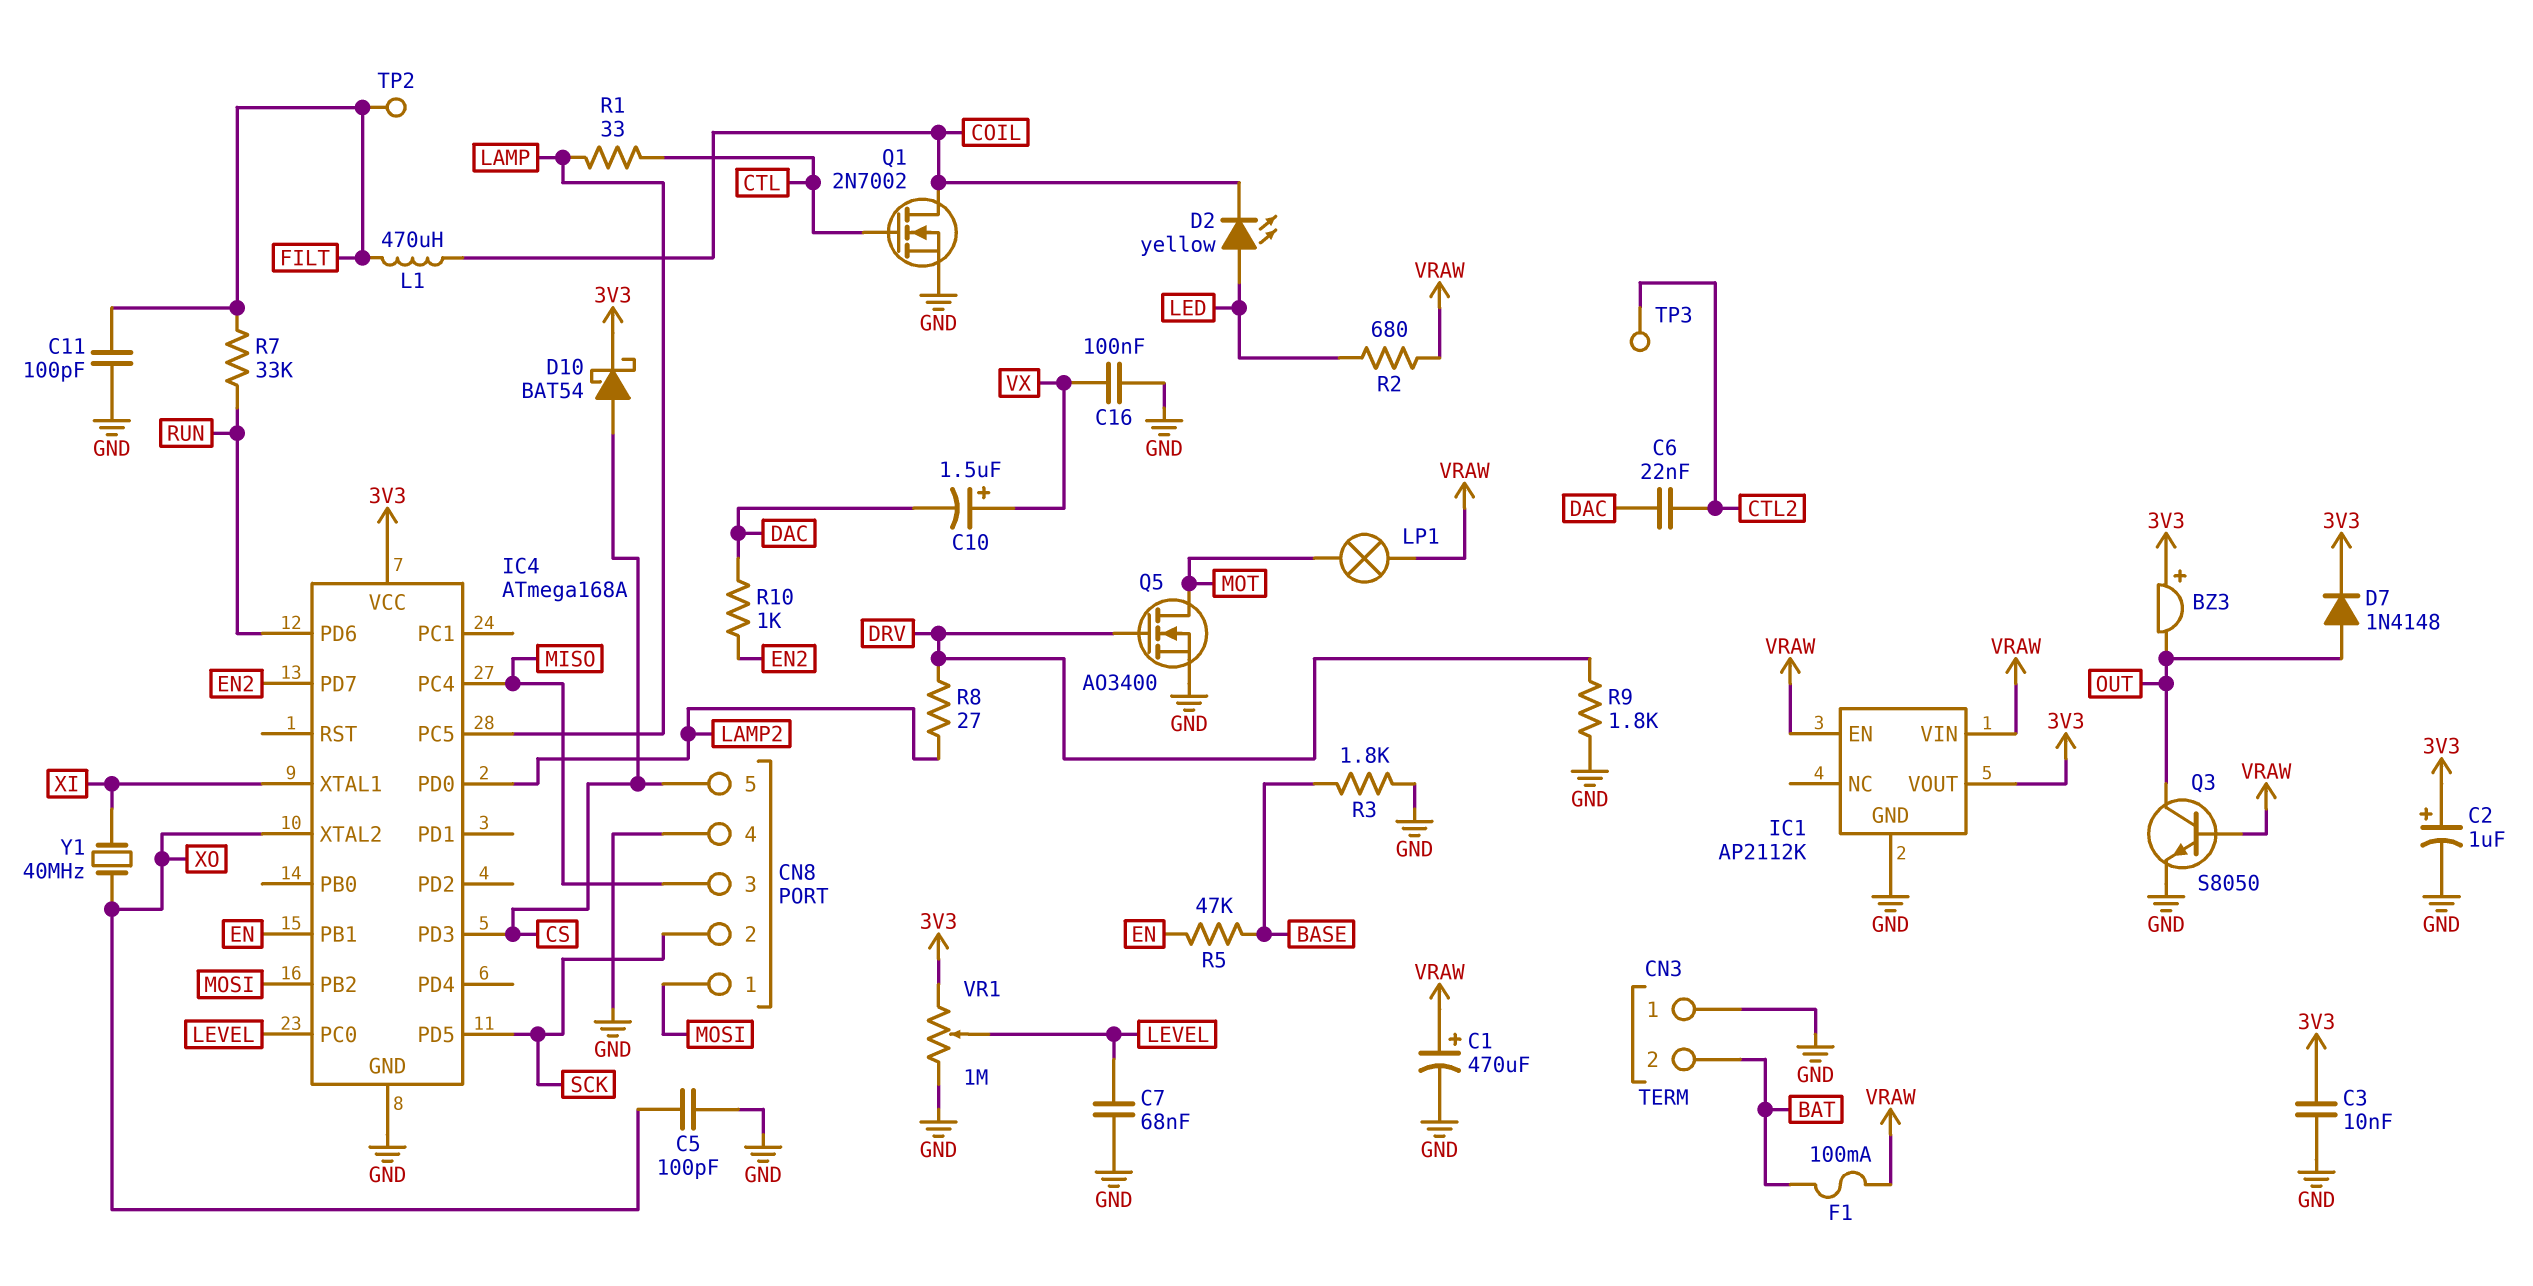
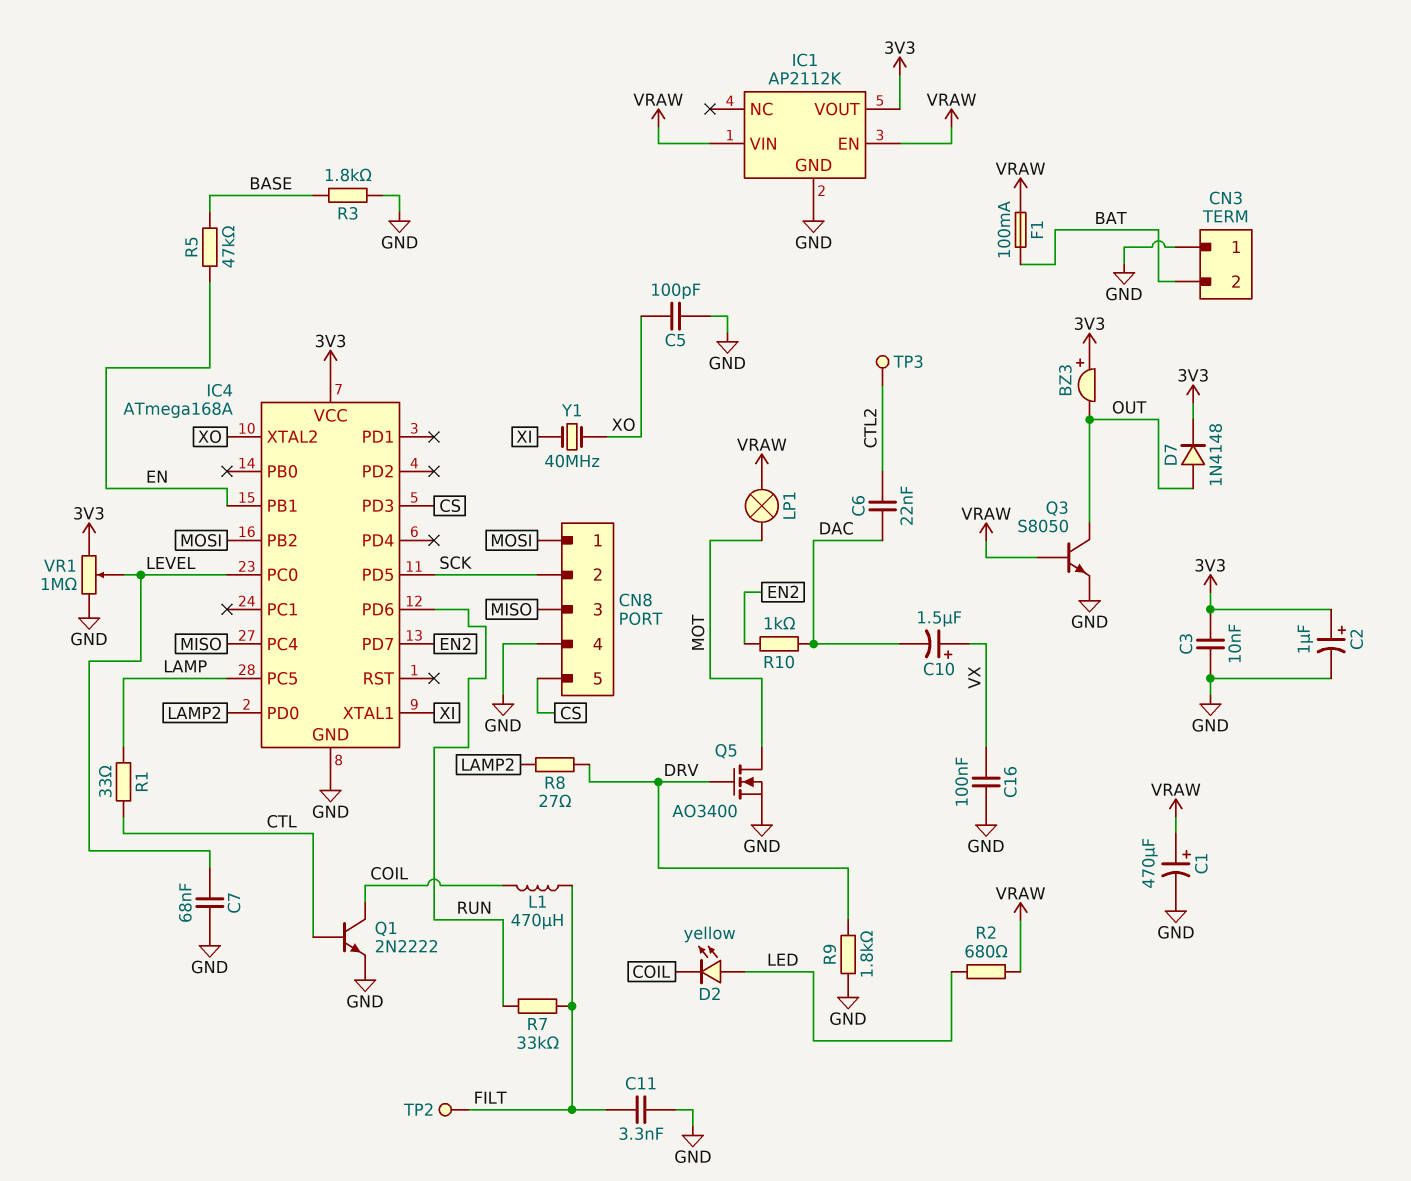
C11: 100pF (FILT, GND) -> 3.3nF (FILT, GND)
D10: schottky BAT54 (A CS, K 3V3) -> none
Q1: NMOS 2N7002 (G CTL, D COIL, S GND) -> NPN 2N2222 (B CTL, C COIL, E GND)

